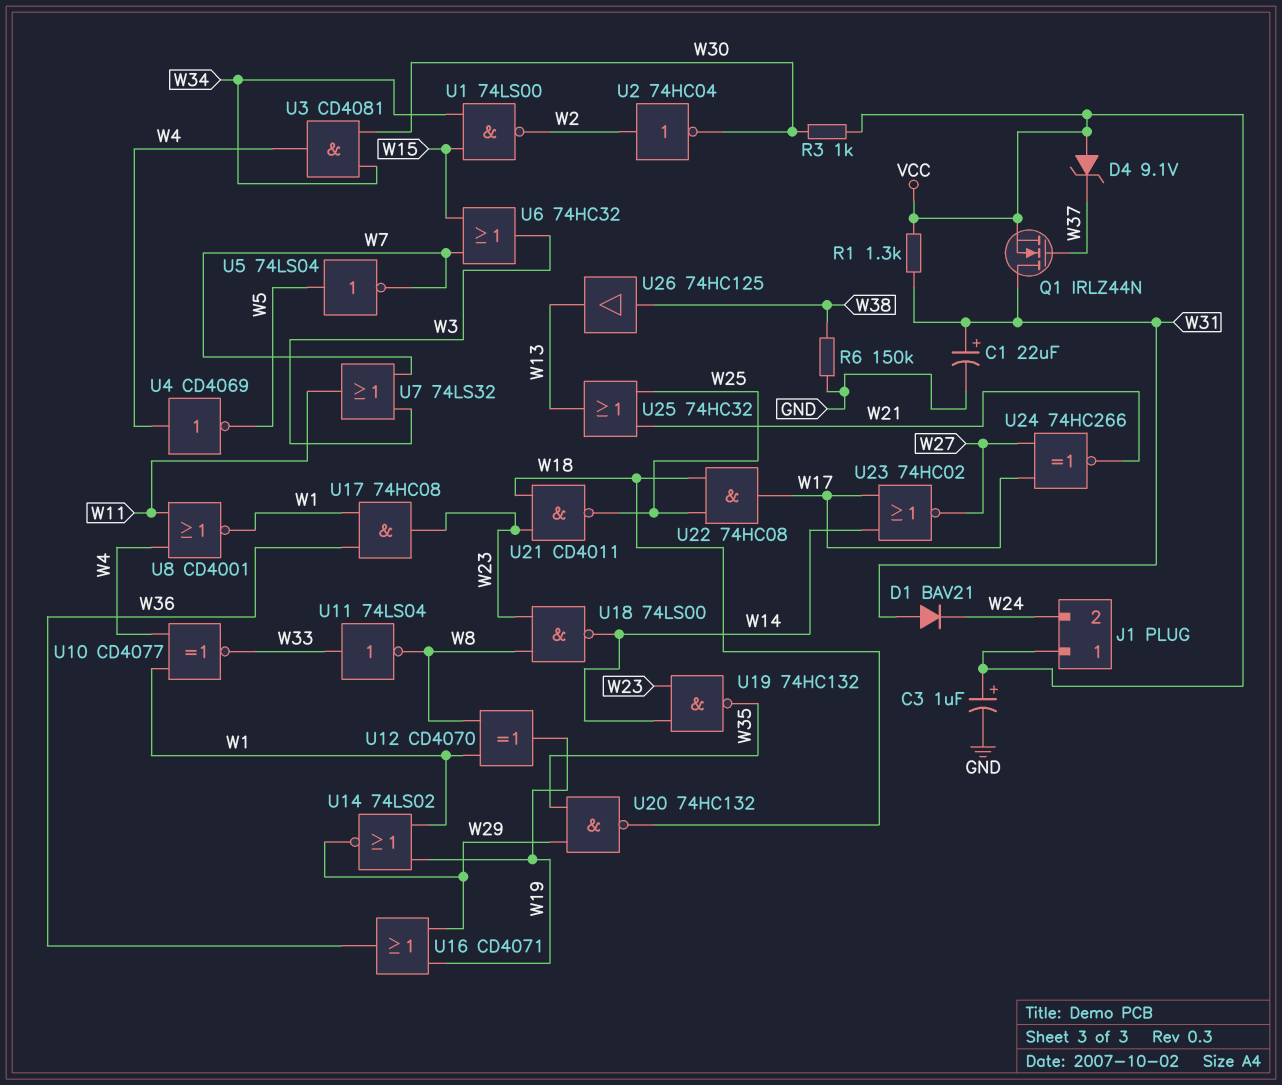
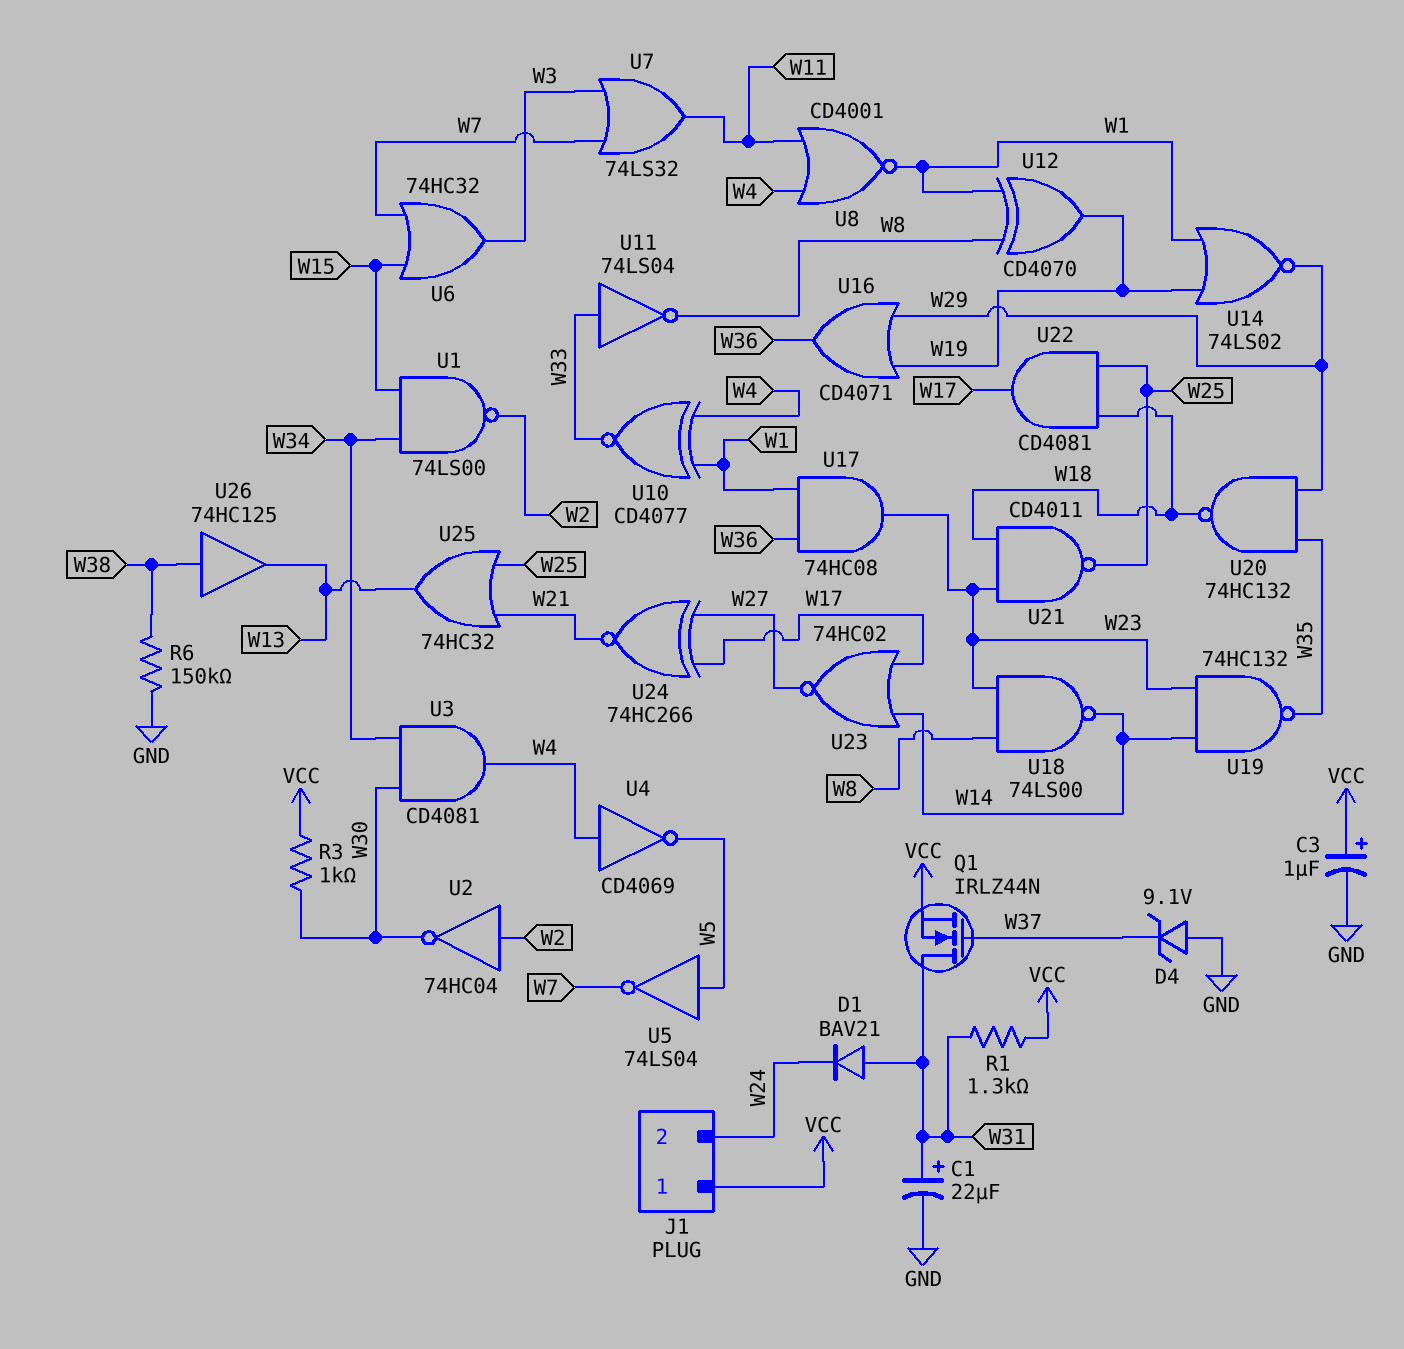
D4: zener 9.1V (A VCC, K W37) -> zener 9.1V (A GND, K W37)
U22: AND 74HC08 (in W18, in W25, out W17) -> AND CD4081 (in W18, in W25, out W17)

